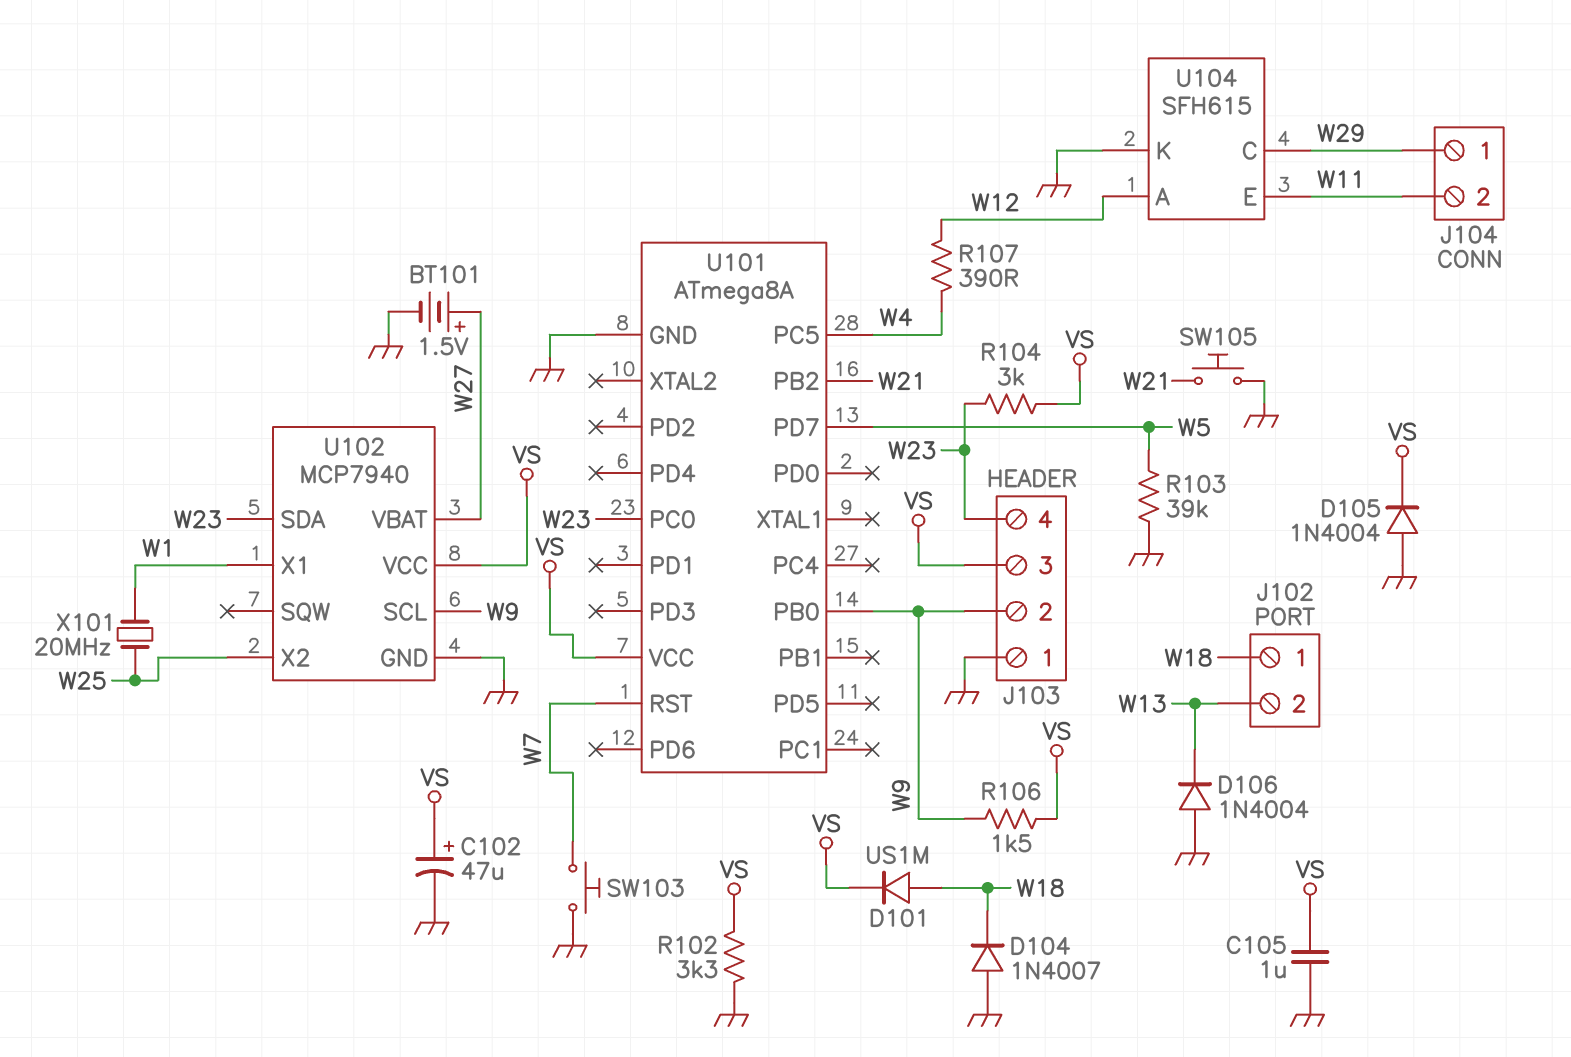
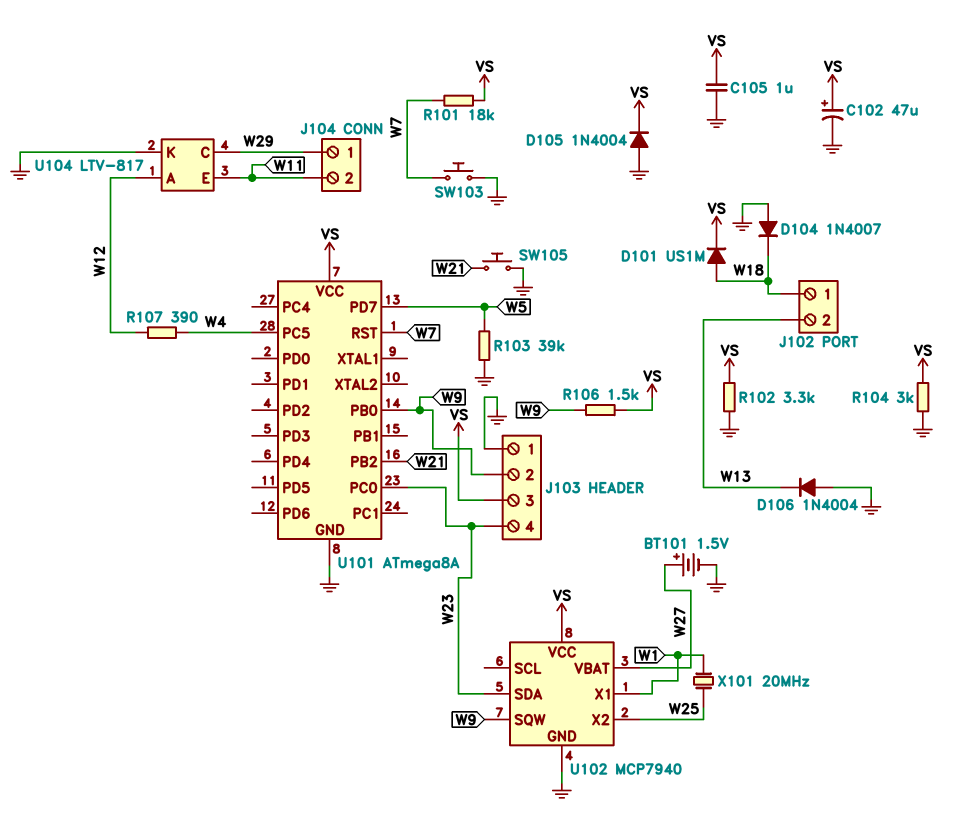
R101: none -> 18k (VS, W7)
R104: 3k (VS, W23) -> 3k (GND, VS)
U102 pin SCL: W9 -> none
U102 pin SQW: none -> W9
U104: SFH615 -> LTV-817

